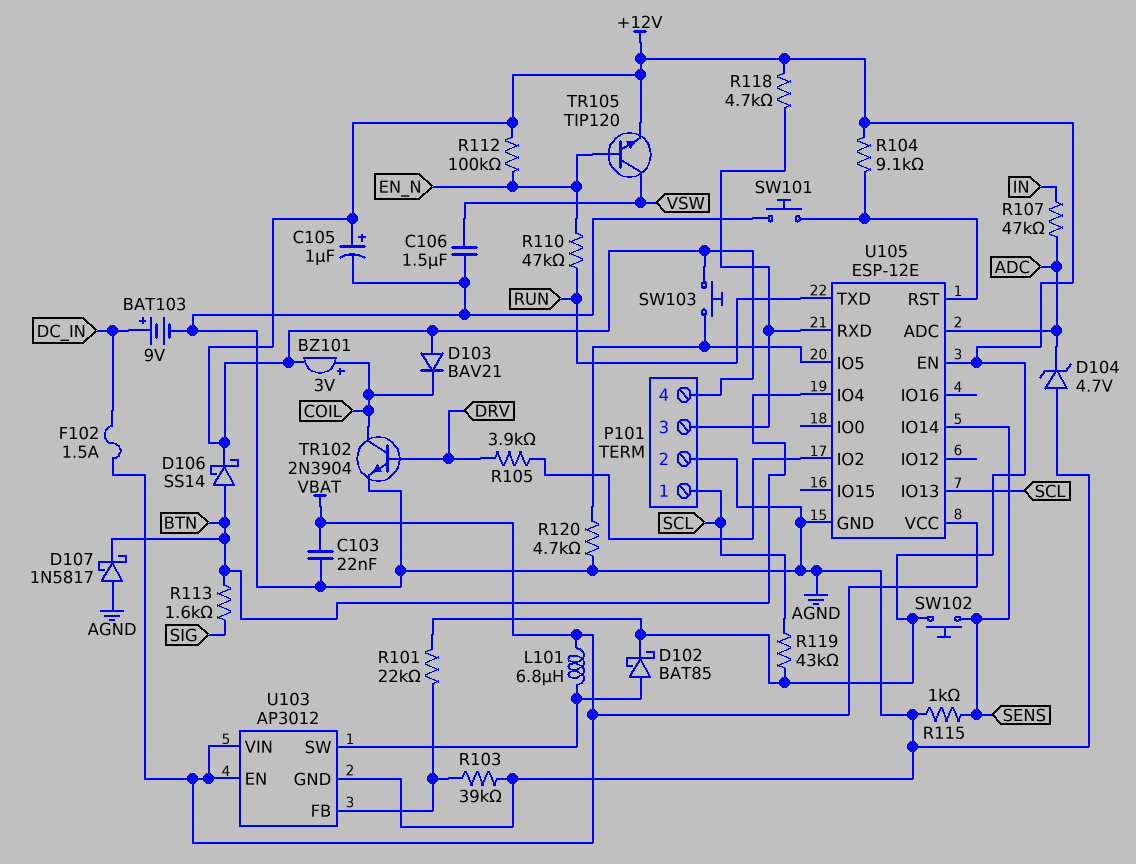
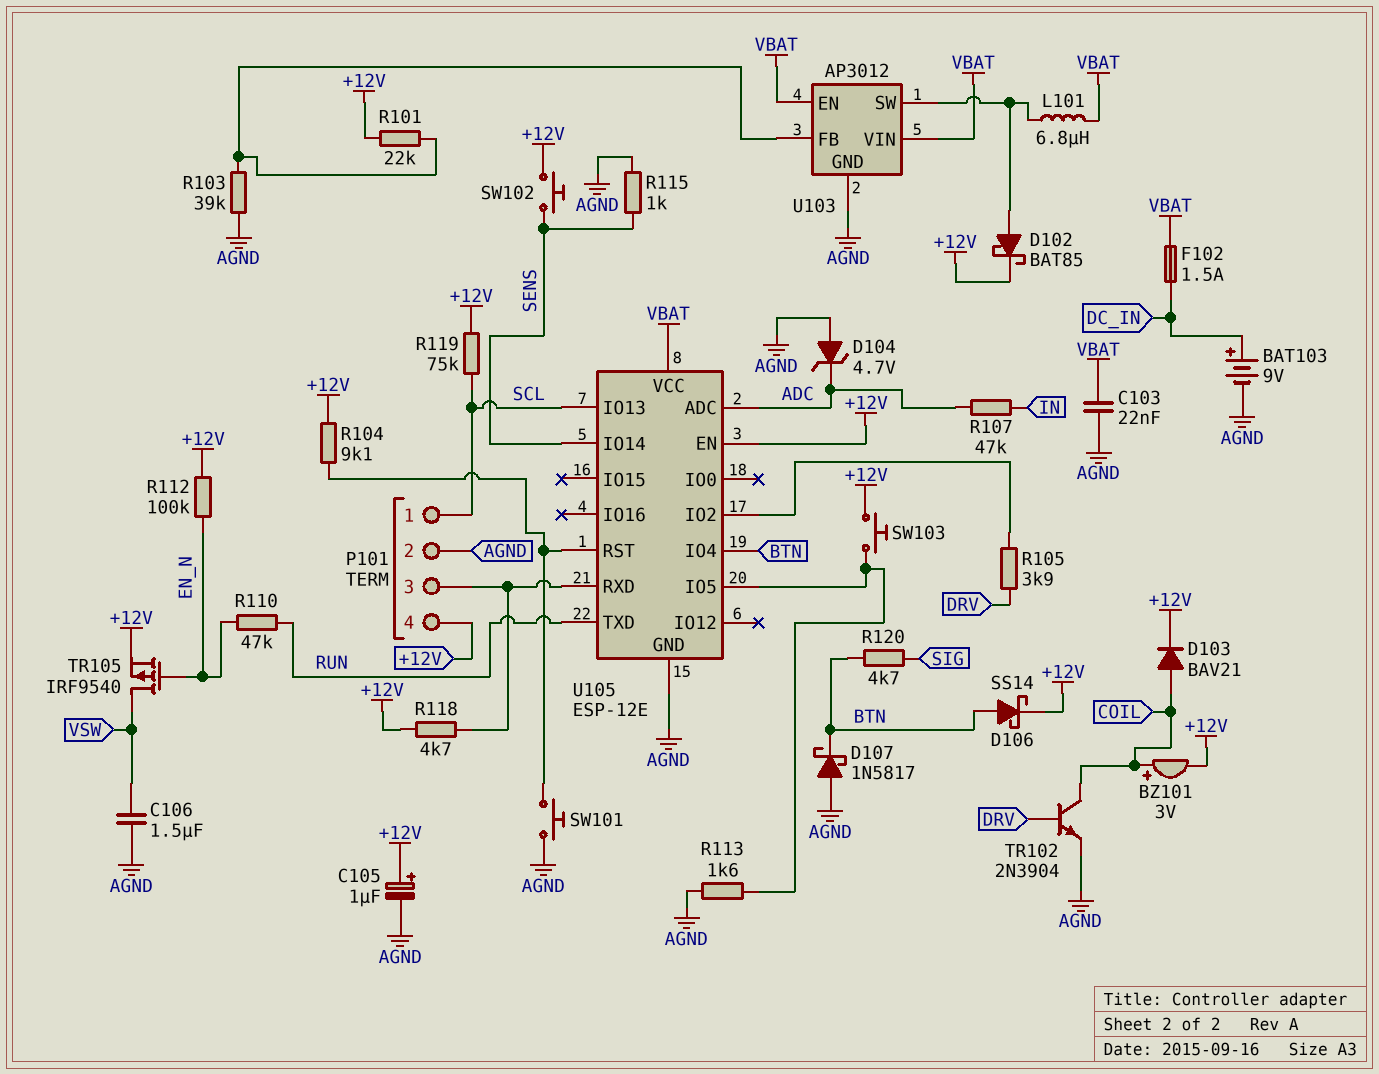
D103: diode BAV21 (A +12V, K COIL) -> diode BAV21 (A COIL, K +12V)
R113: 1.6k (BTN, SIG) -> 1.6k (AGND, U105/IO5)
R119: 43k (+12V, SCL) -> 75k (+12V, SCL)
R120: 4.7k (AGND, U105/IO5) -> 4.7k (BTN, SIG)
TR105: NPN TIP120 (B EN_N, C VSW, E +12V) -> PMOS IRF9540 (G EN_N, D VSW, S +12V)

